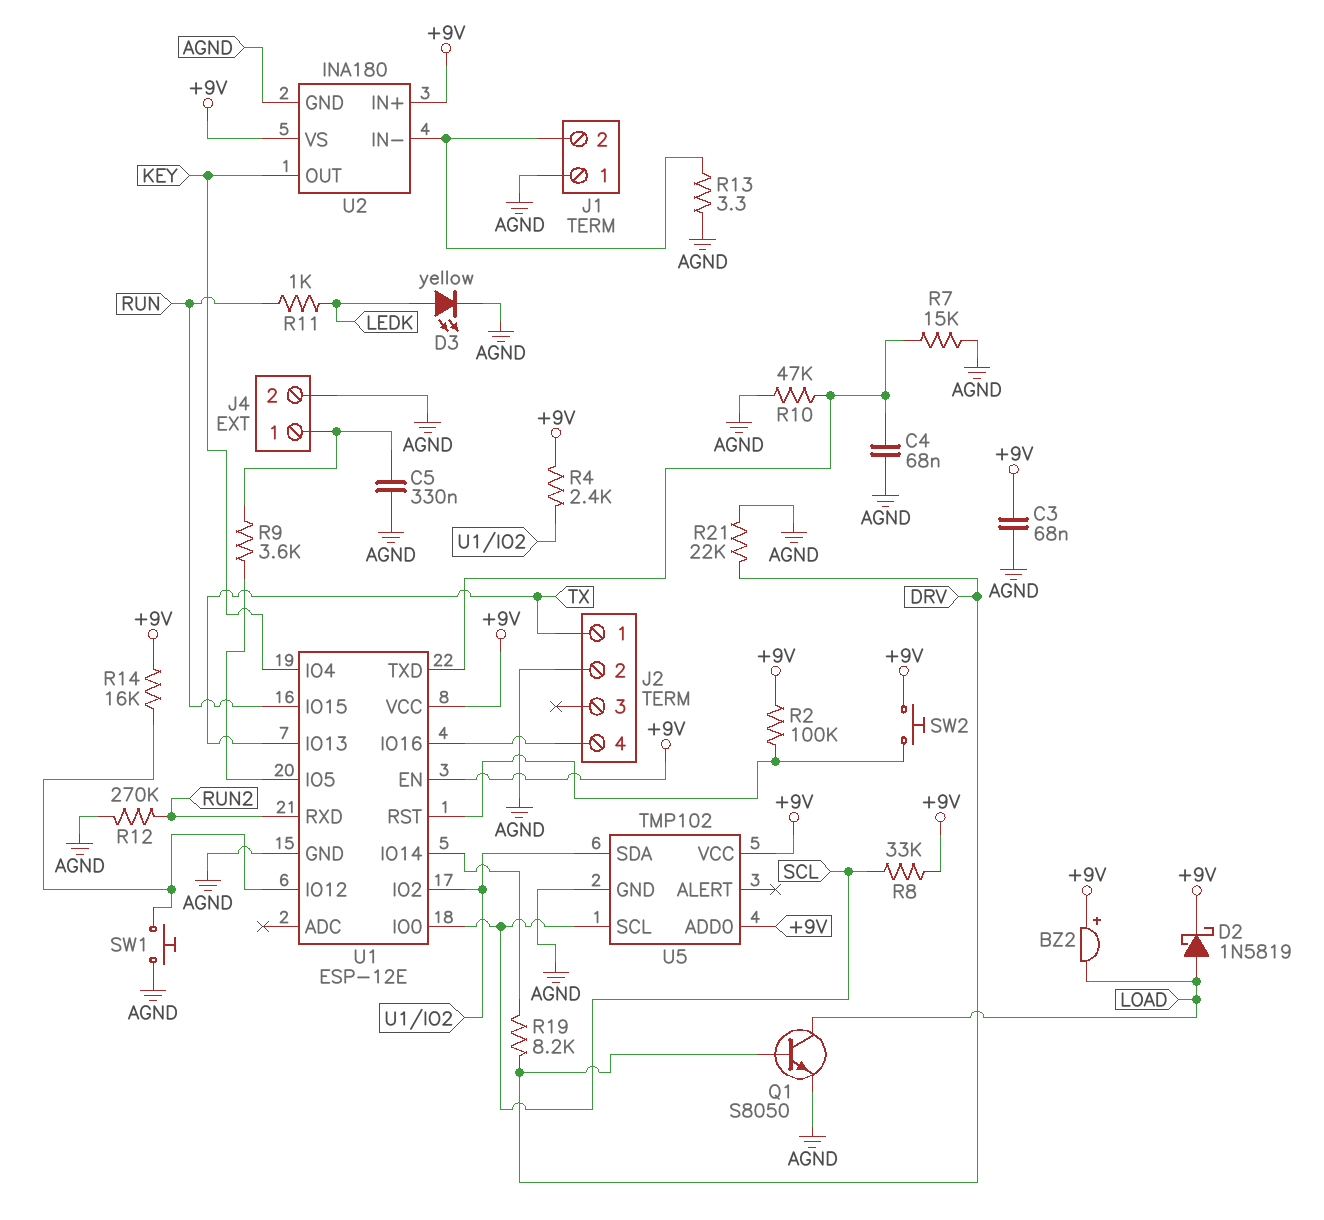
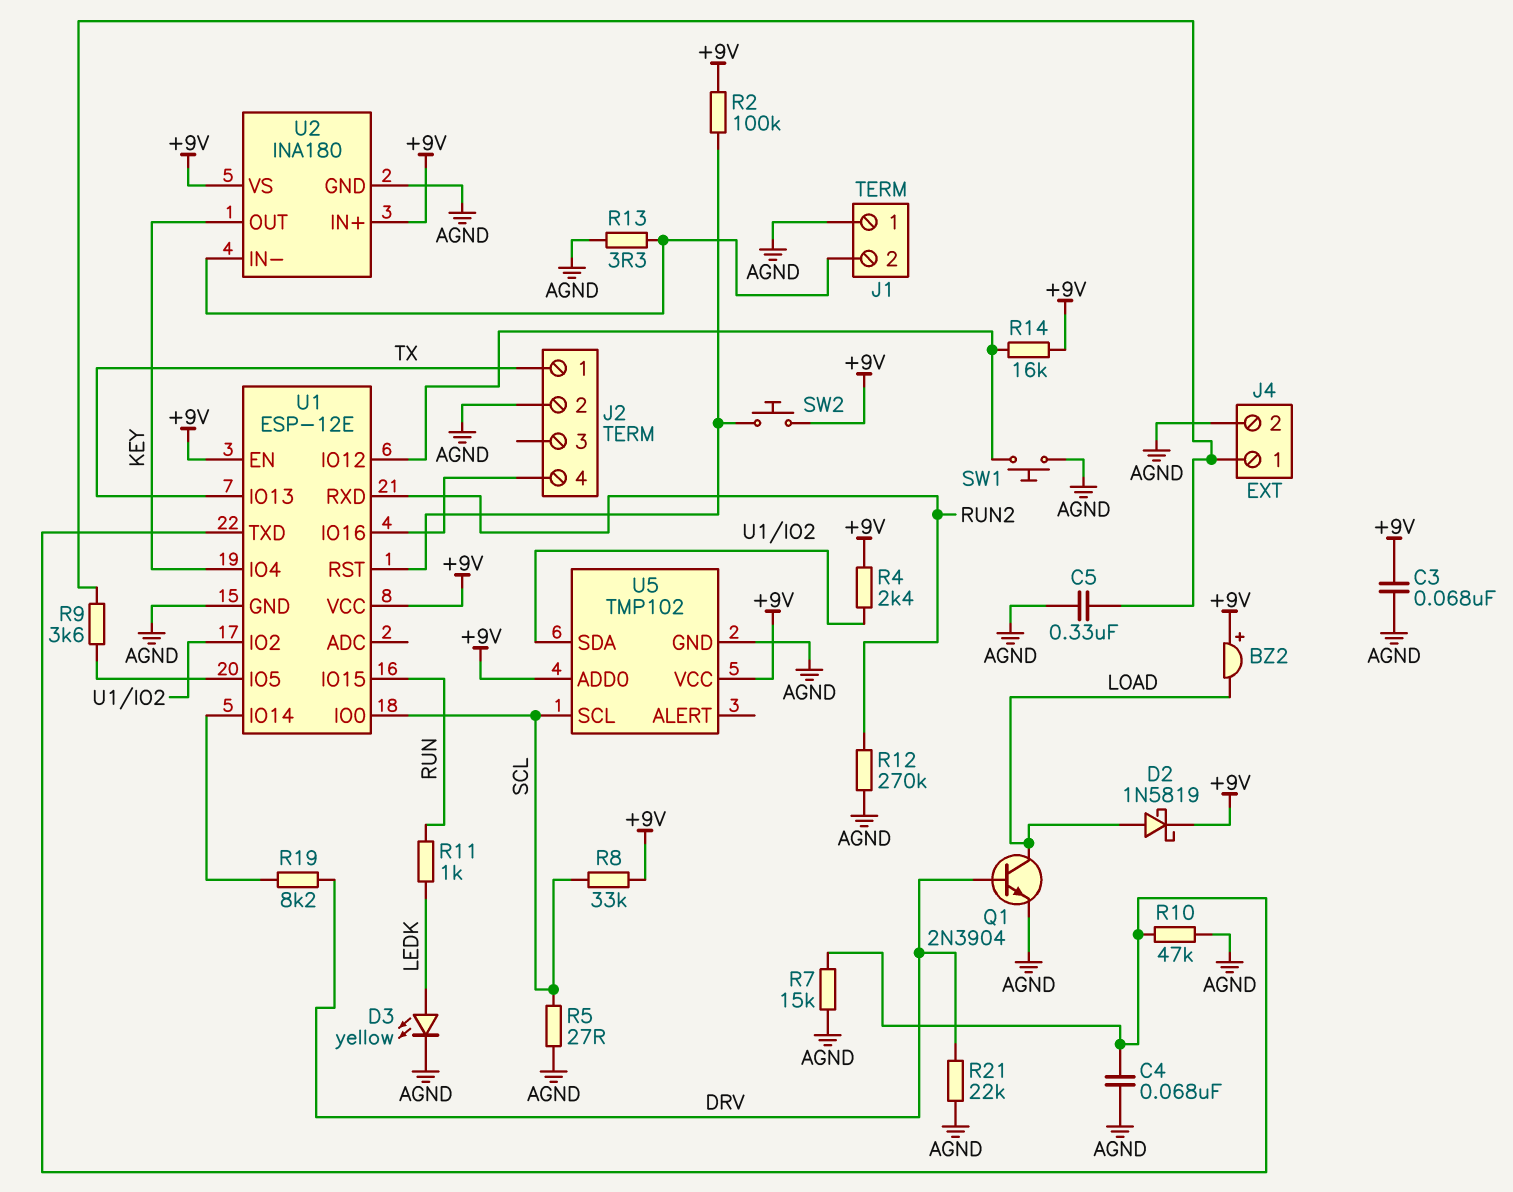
Q1: NPN S8050 (B DRV, C LOAD, E AGND) -> NPN 2N3904 (B DRV, C LOAD, E AGND)
R5: none -> 27 (AGND, SCL)

